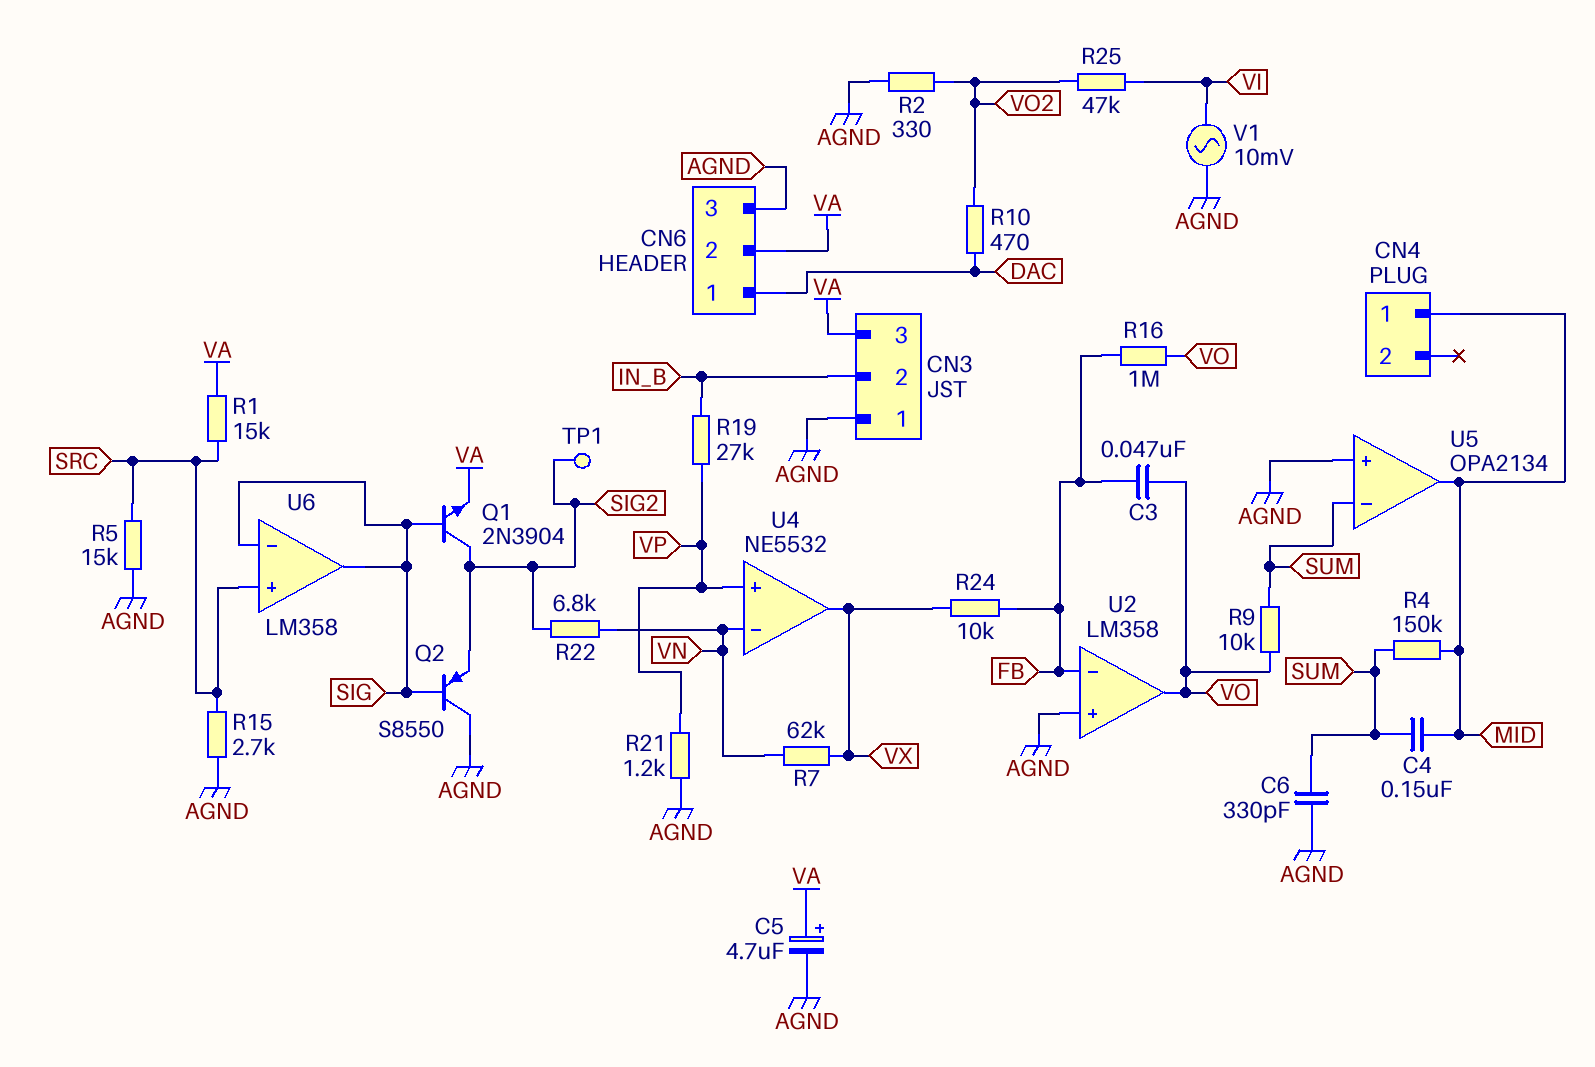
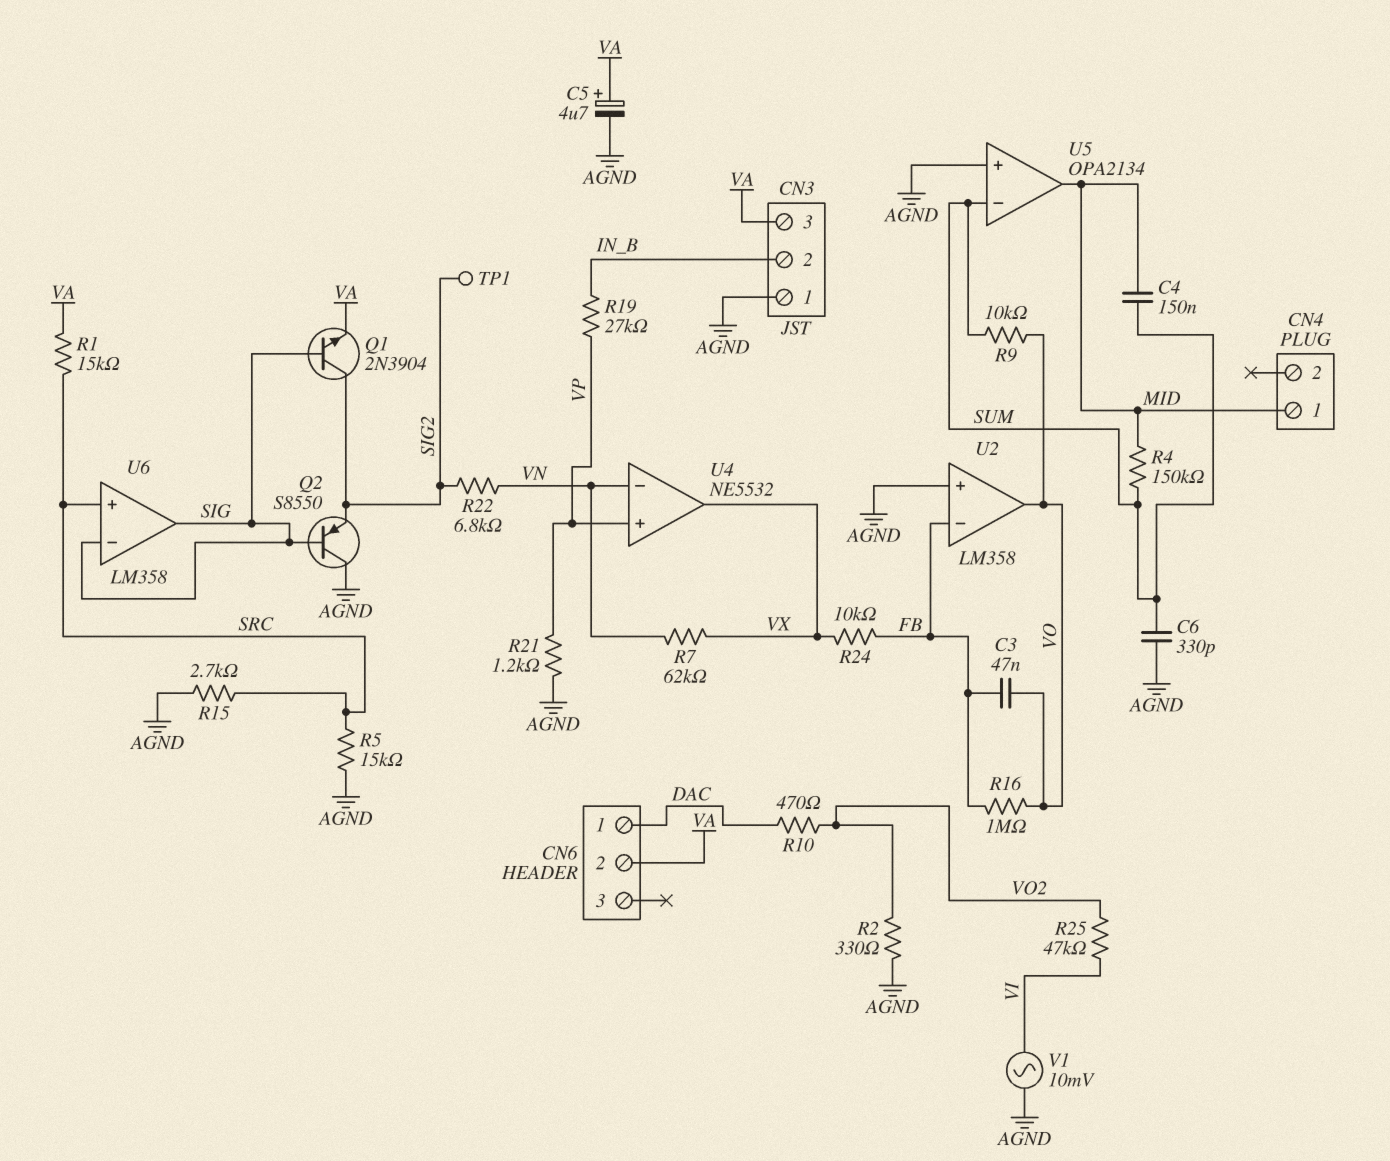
CN6 pin 3: AGND -> none

